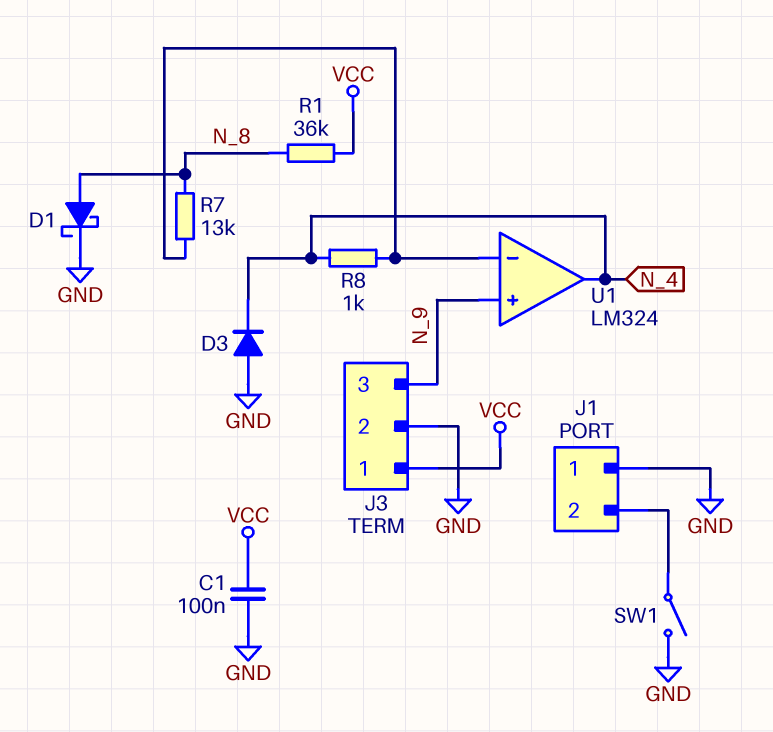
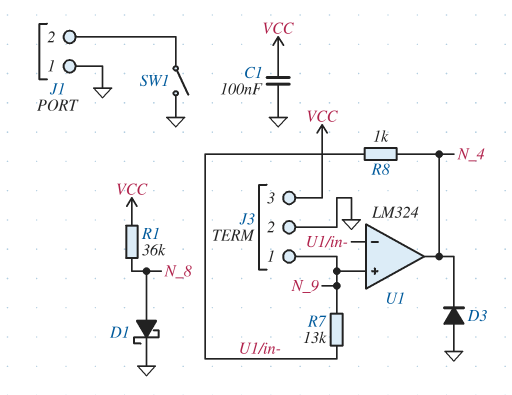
J3 pin 1: VCC -> N_9
J3 pin 3: N_9 -> VCC
R7: 13k (N_8, U1/in-) -> 13k (N_9, U1/in-)

